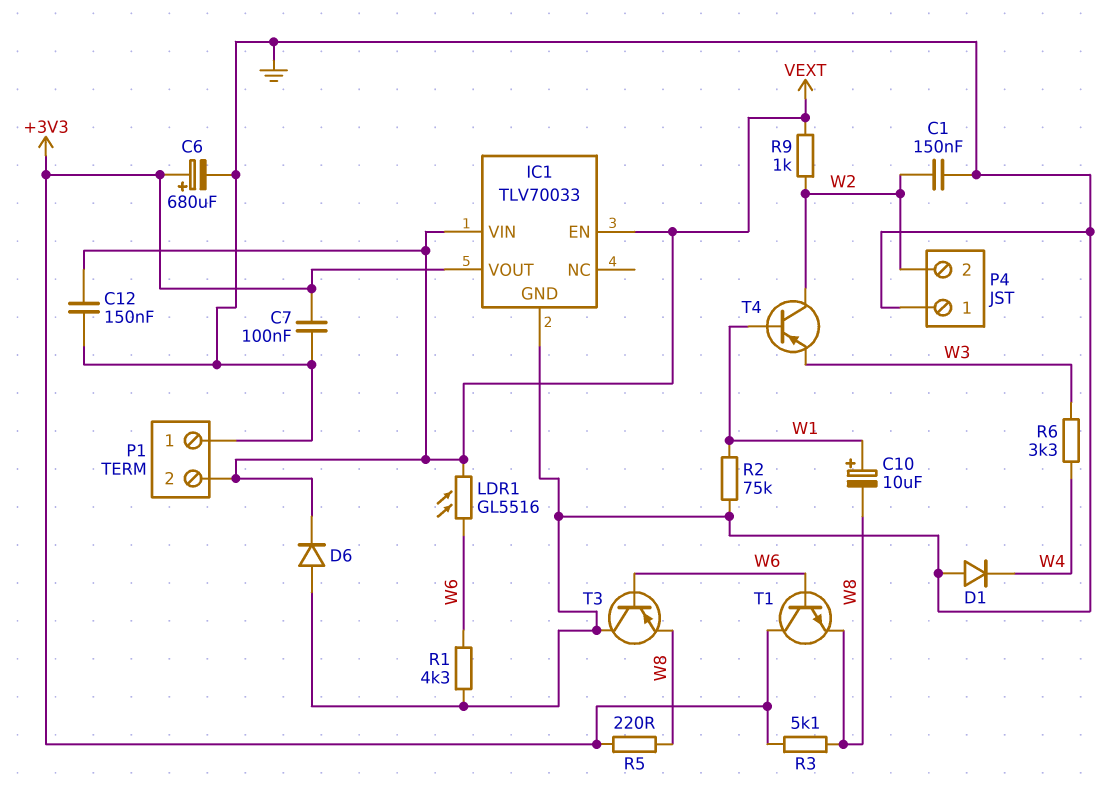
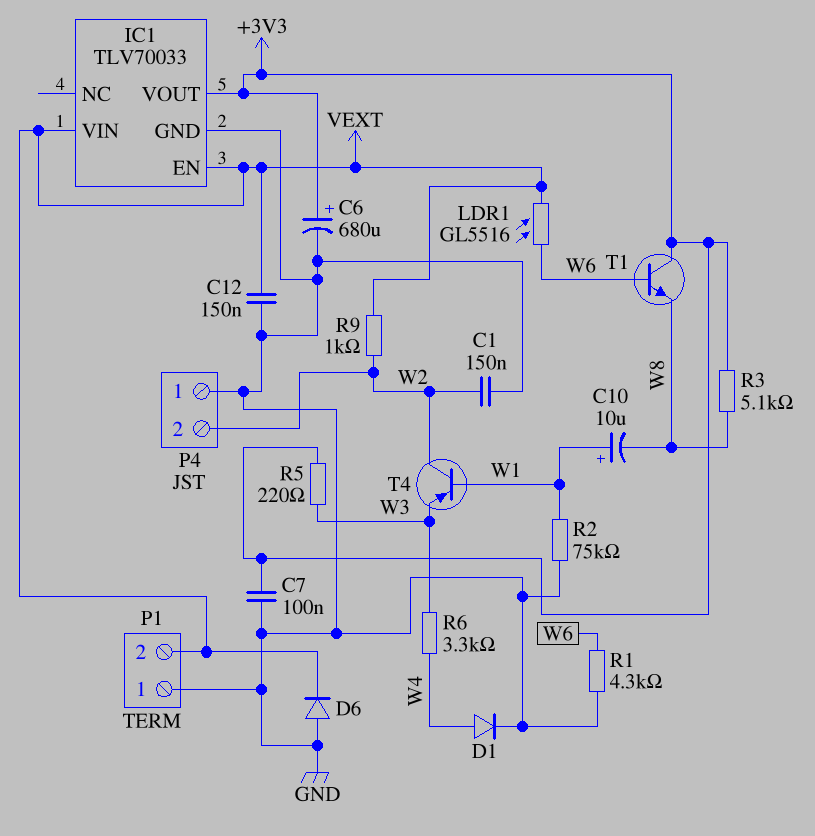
D1: diode (A GND, K W4) -> diode (A W4, K GND)
R5: 220 (+3V3, W8) -> 220 (+3V3, W3)
T3: PNP (B W6, C GND, E W8) -> none

